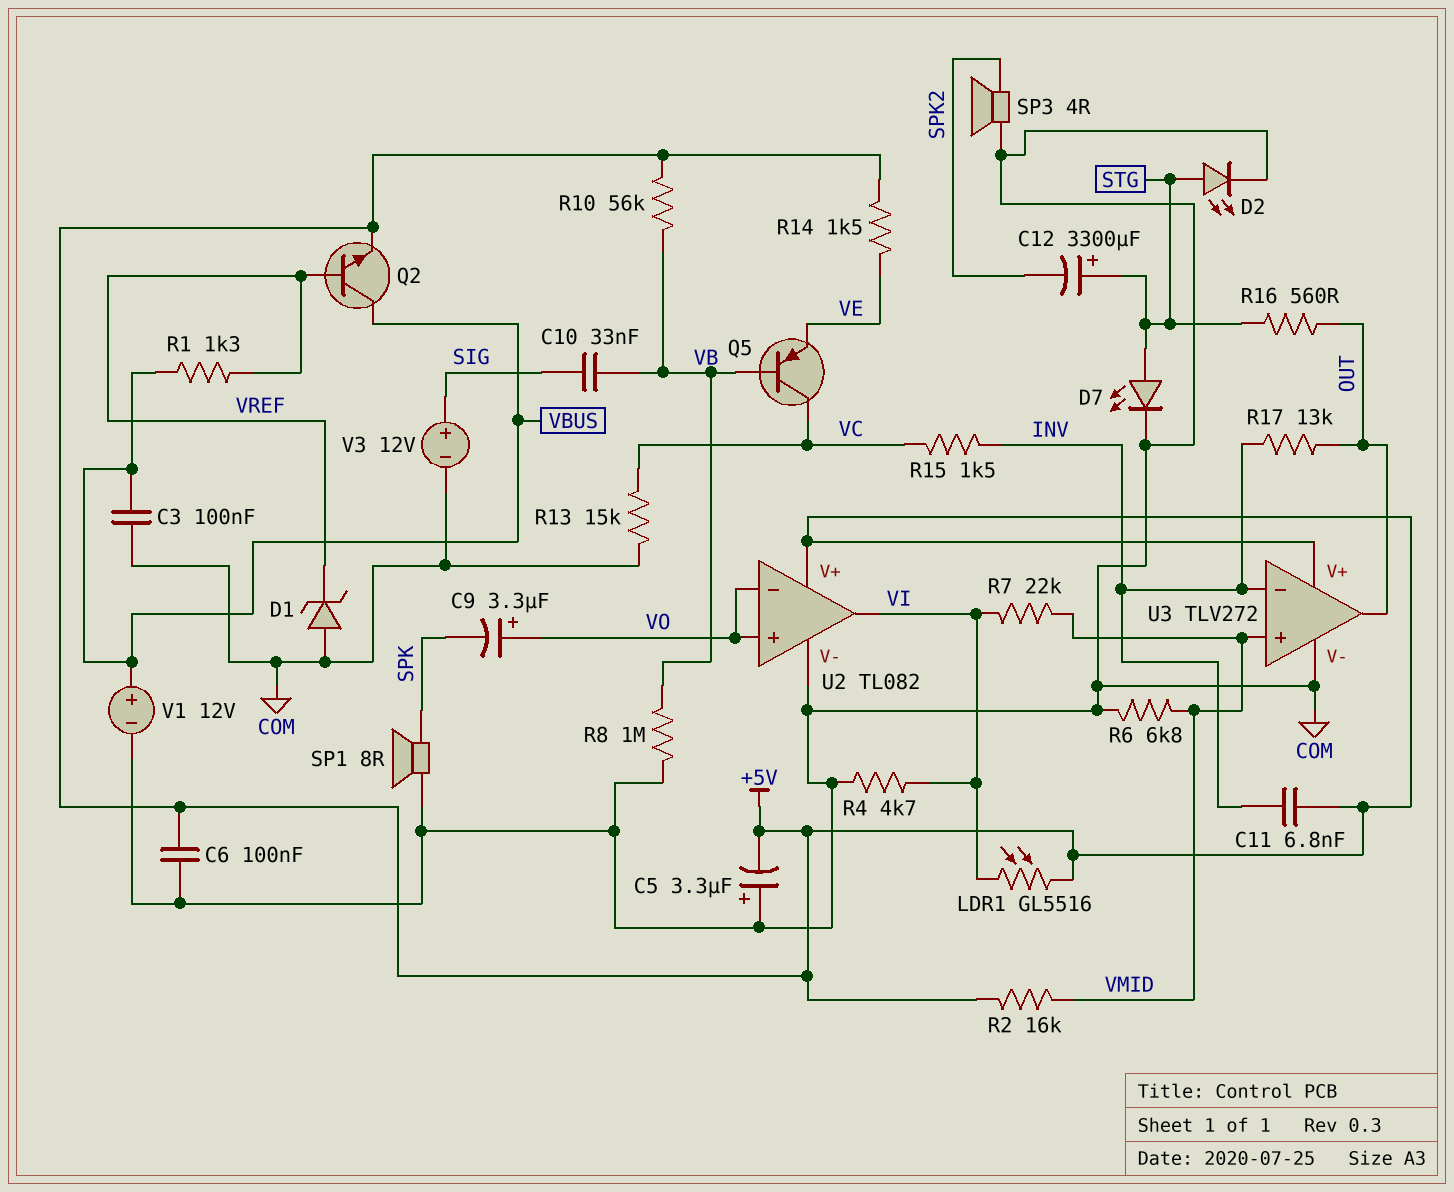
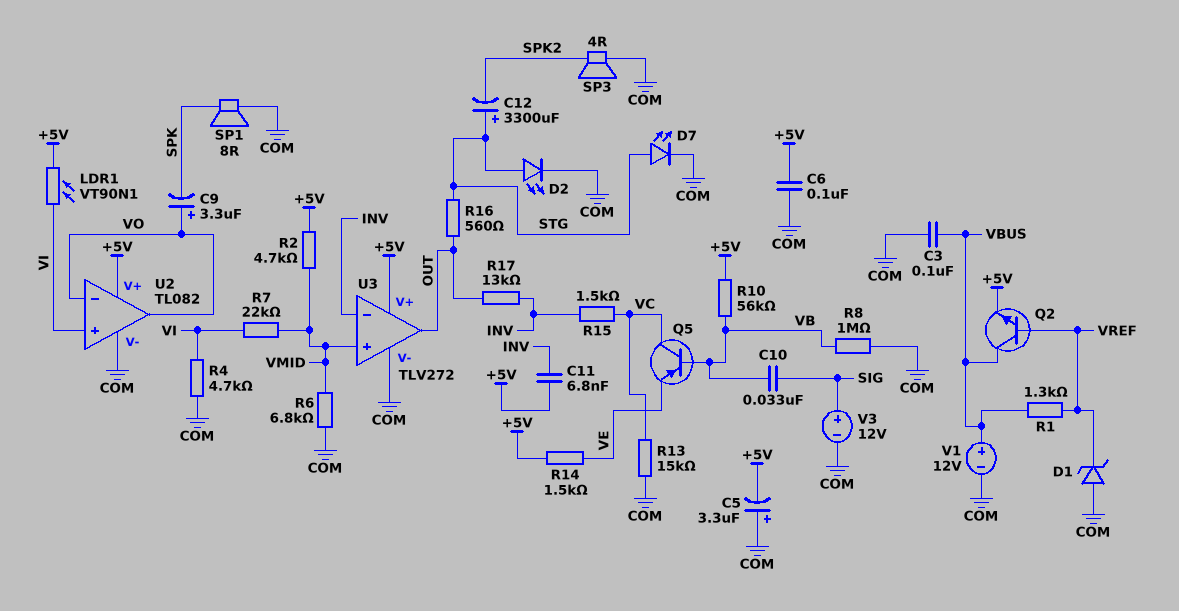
LDR1: GL5516 (+5V, VI) -> VT90N1 (+5V, VI)
R2: 16k (+5V, VMID) -> 4.7k (+5V, VMID)
U2 pin in+: VO -> VI
U2 pin out: VI -> VO

